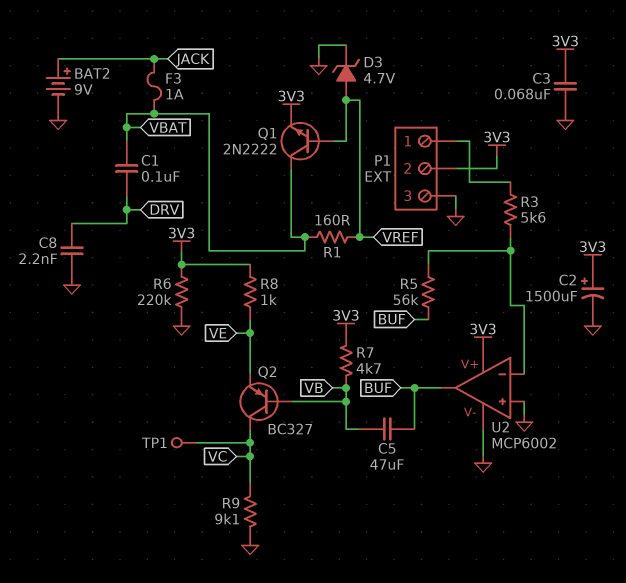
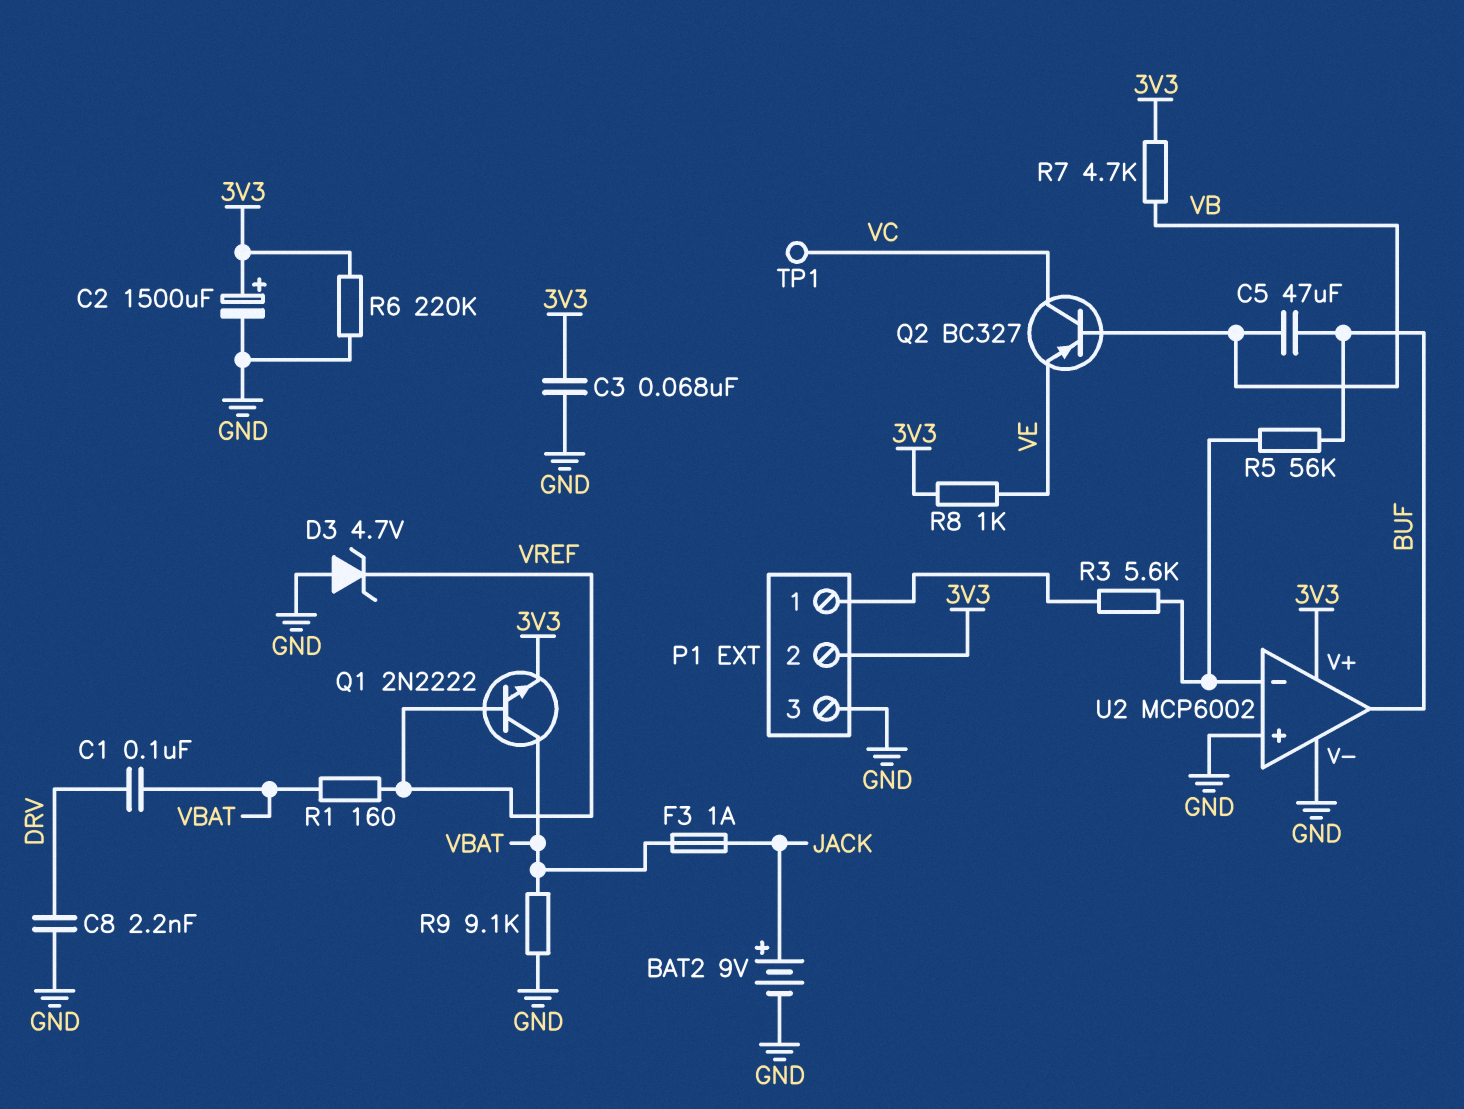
D3: zener 4.7V (A VREF, K GND) -> zener 4.7V (A GND, K VREF)
R9: 9.1k (GND, VC) -> 9.1k (GND, VBAT)

